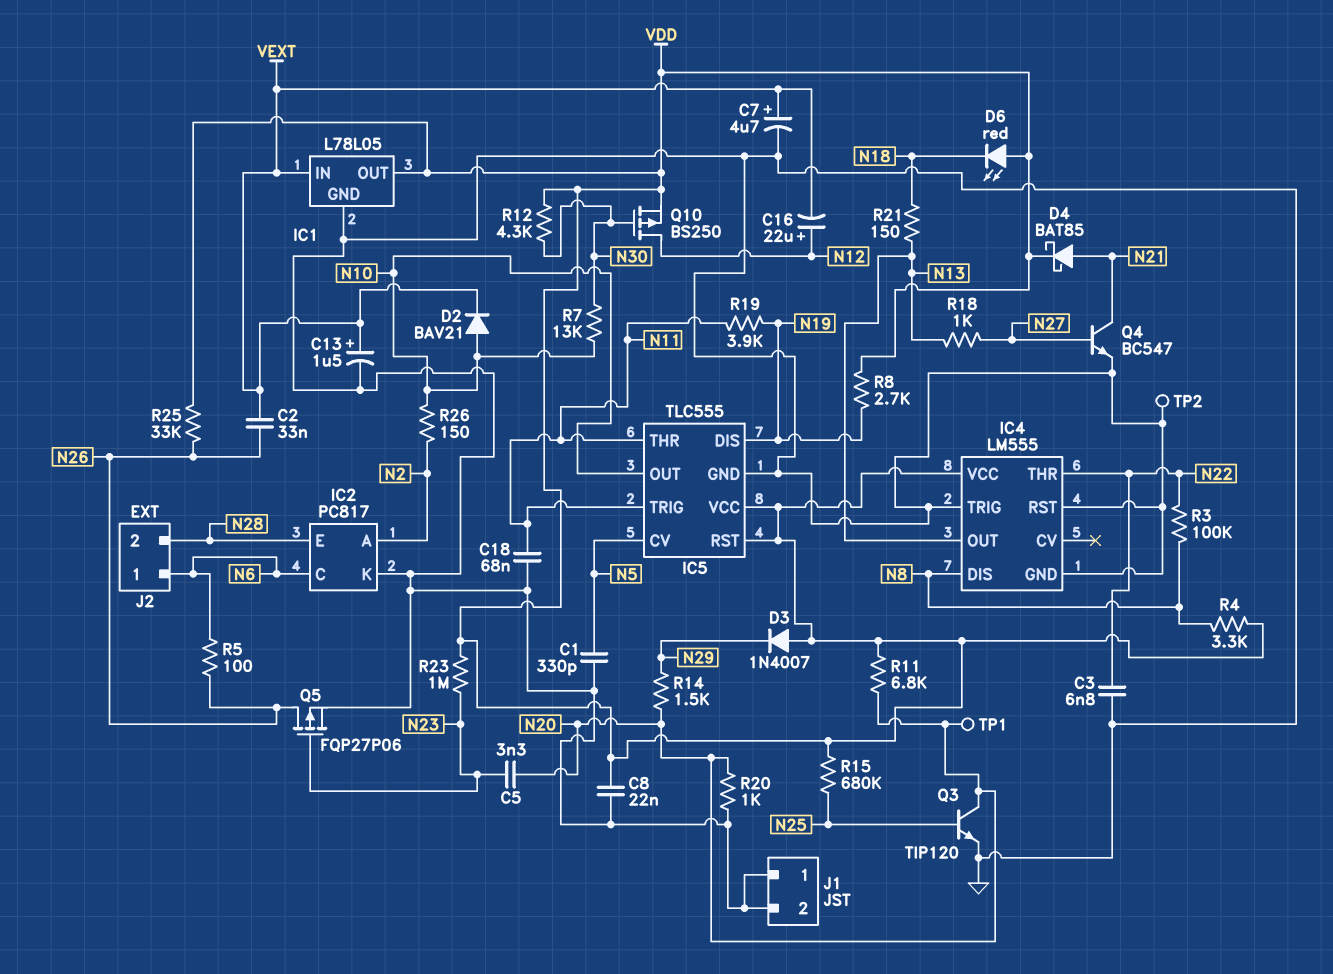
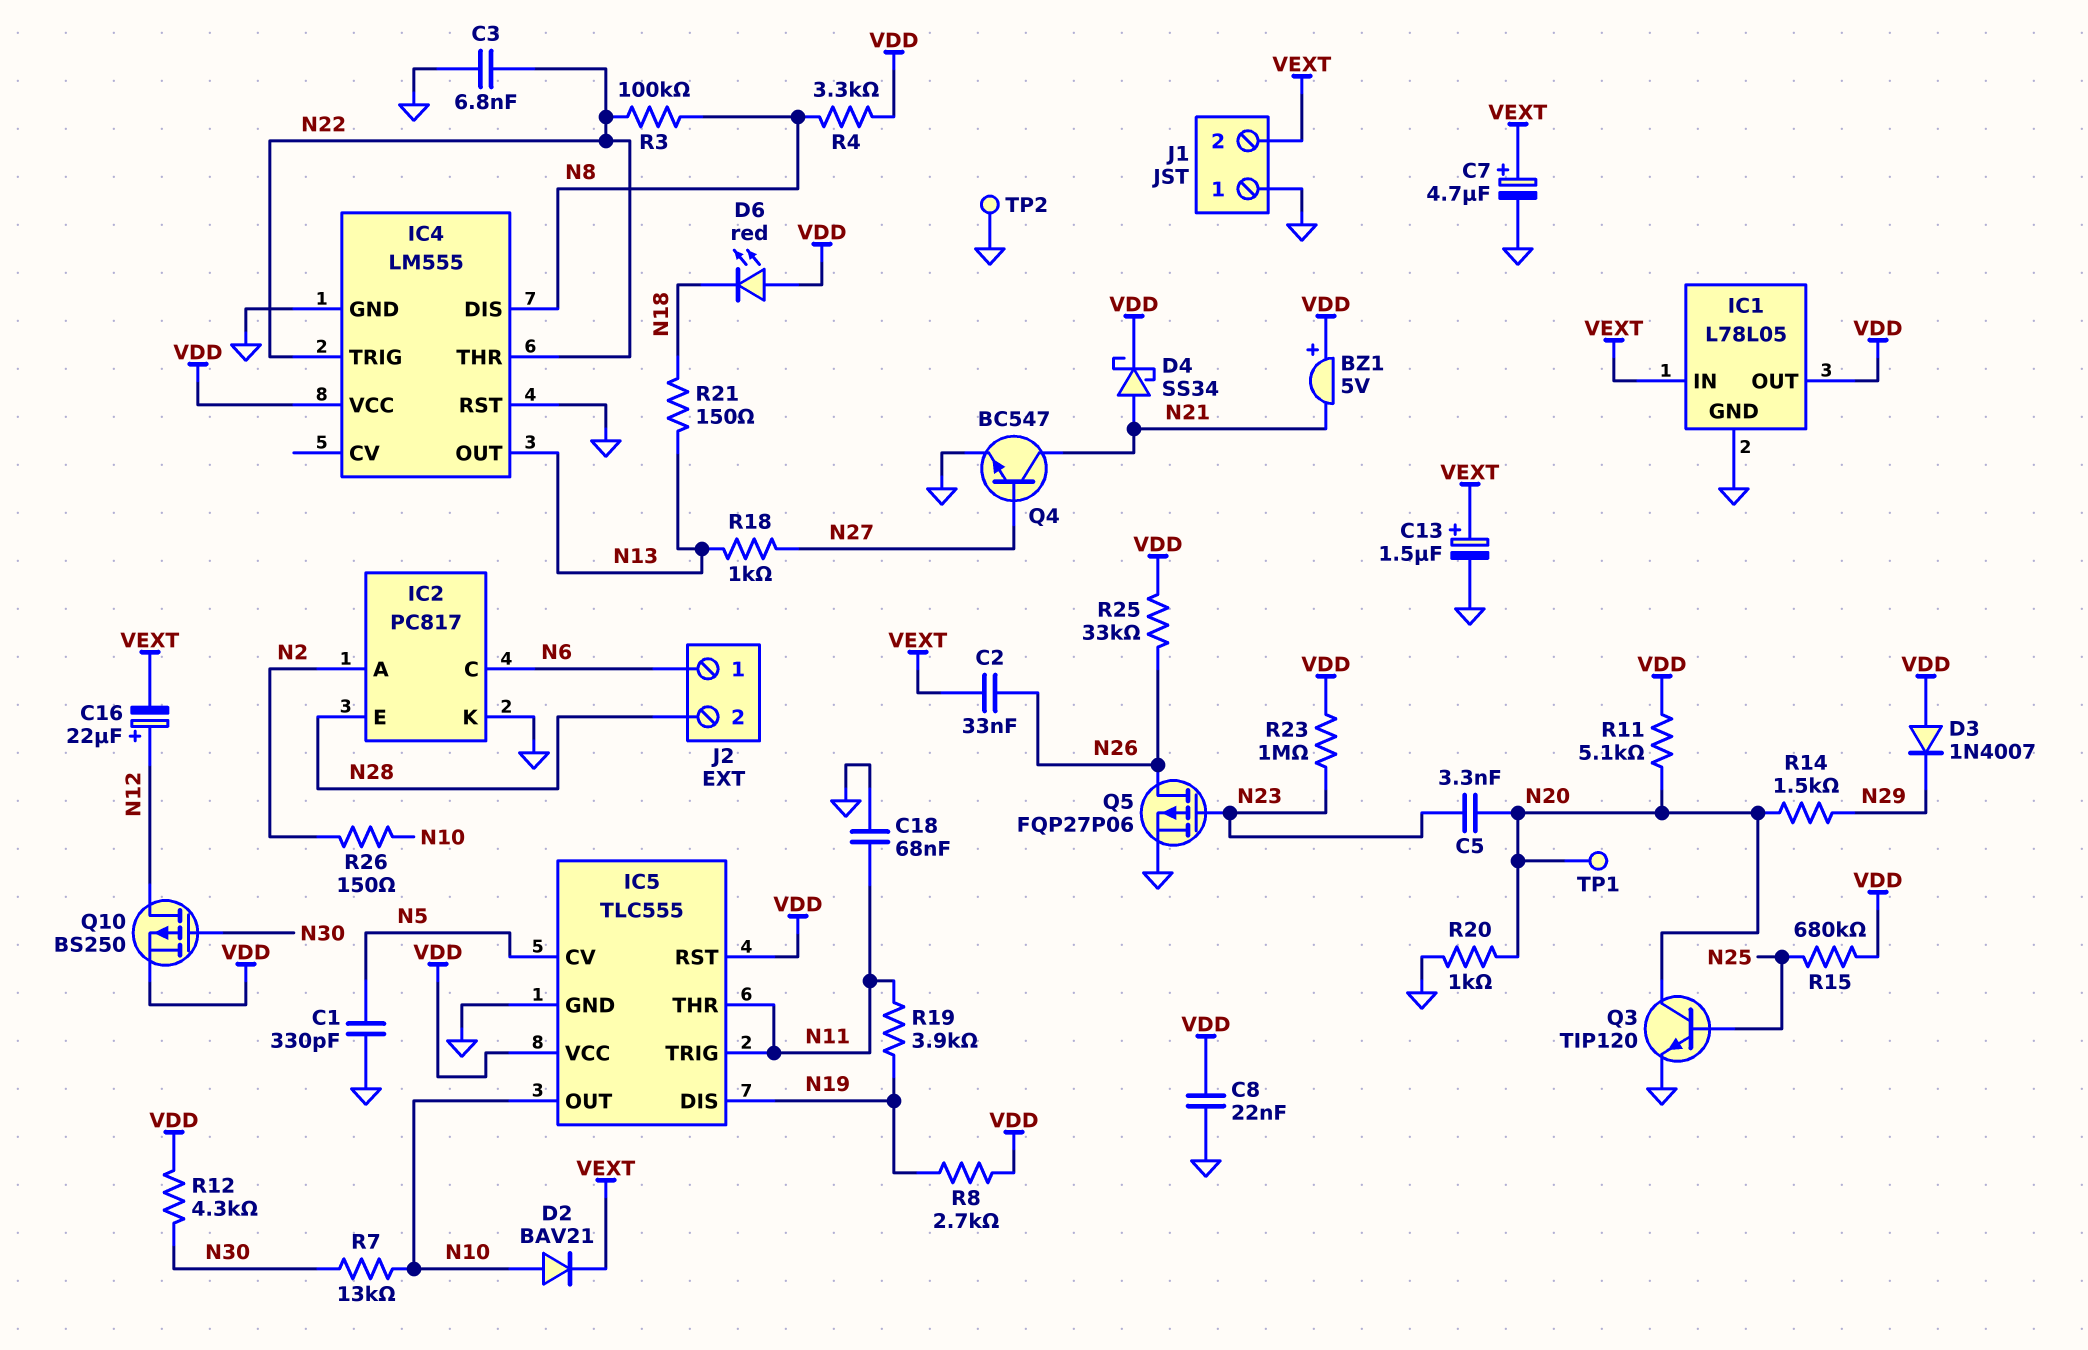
BZ1: none -> buzzer 5V (plus VDD, minus N21)
D4: schottky BAT85 (A N21, K VDD) -> schottky SS34 (A N21, K VDD)
IC4 pin TRIG: GND -> N22
J1 pin 2: GND -> VEXT
R5: 100 (N6, N26) -> none
R11: 6.8k (N20, VDD) -> 5.1k (N20, VDD)

